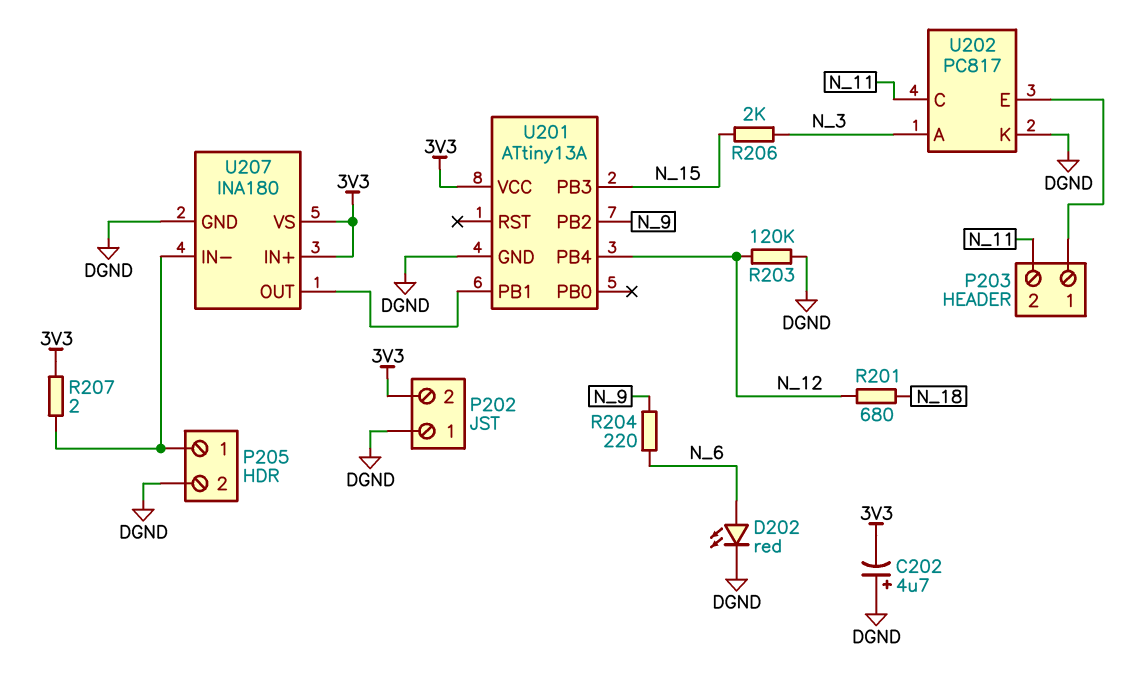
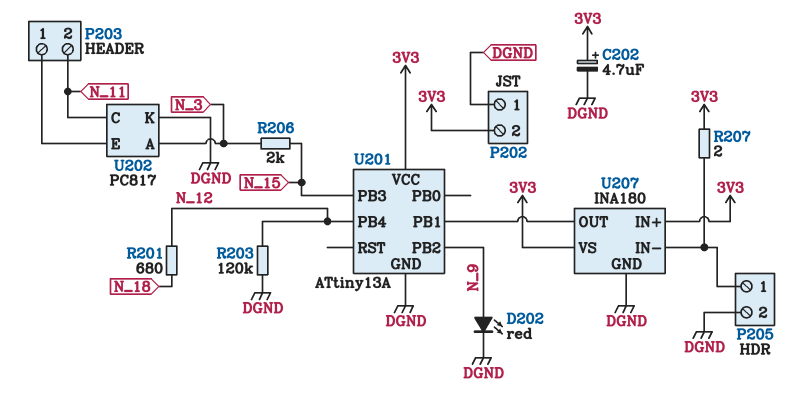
C202: 4.7uF (plus DGND, minus 3V3) -> 4.7uF (plus 3V3, minus DGND)
D202: LED red (A N_6, K DGND) -> LED red (A N_9, K DGND)
R204: 220 (N_6, N_9) -> none

